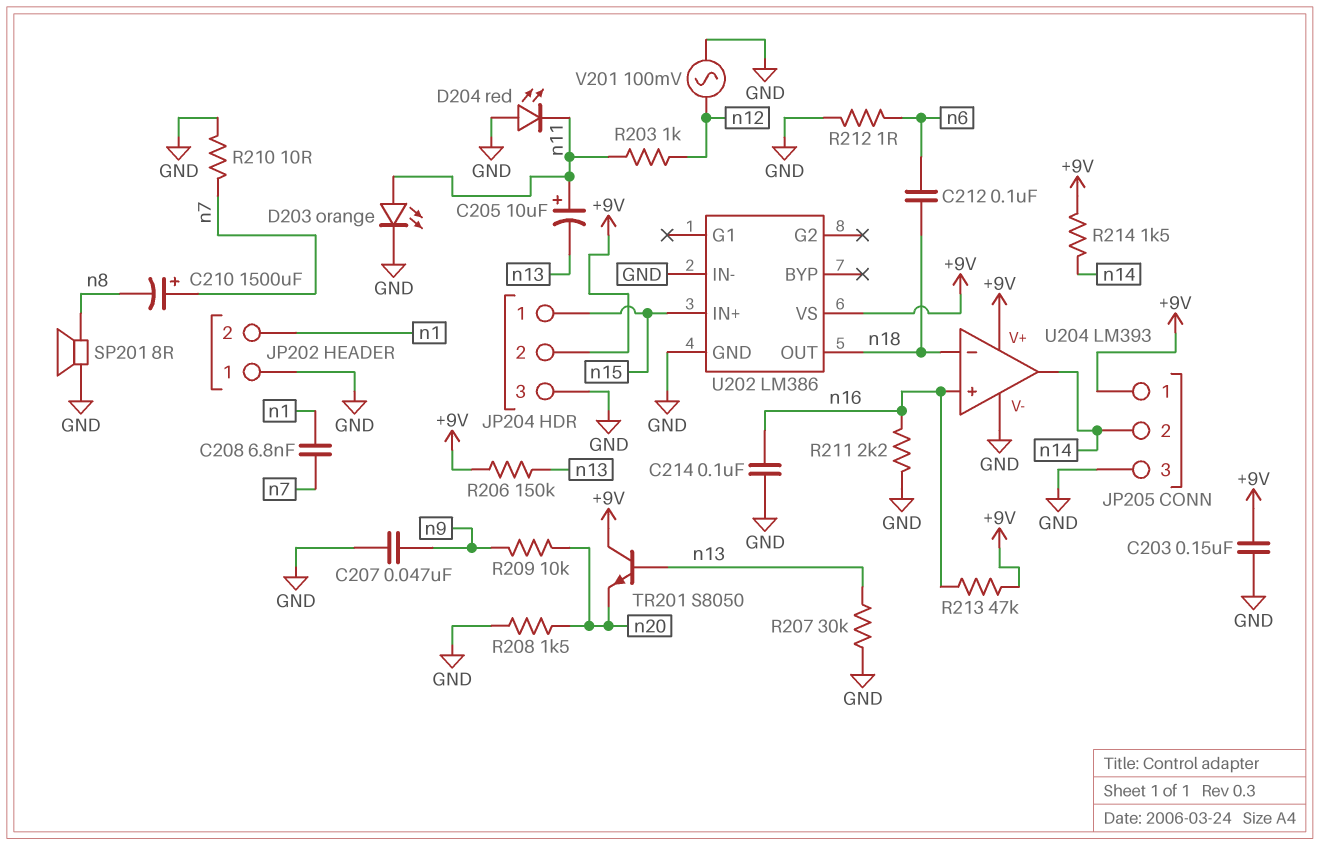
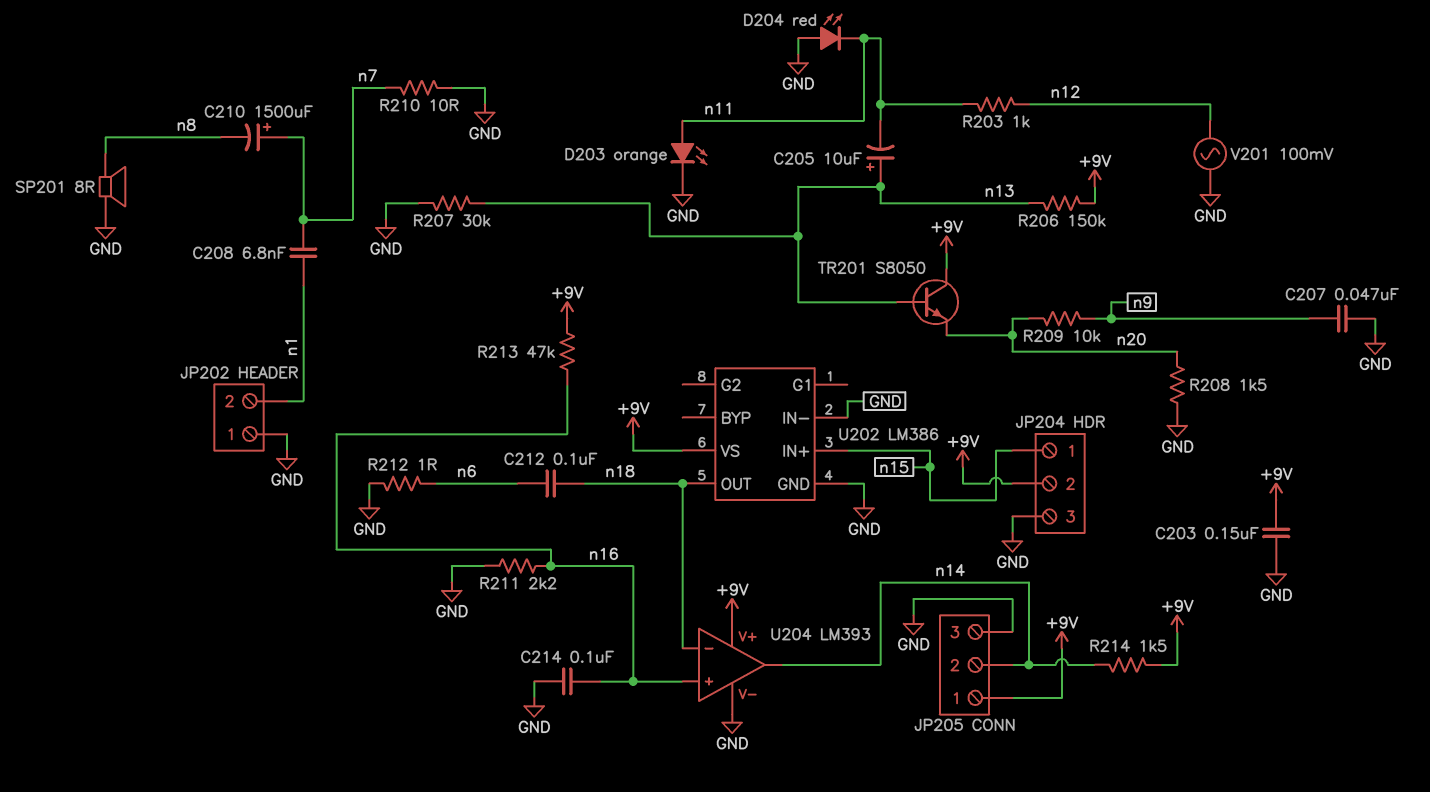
C205: 10uF (plus n11, minus n13) -> 10uF (plus n13, minus n11)

